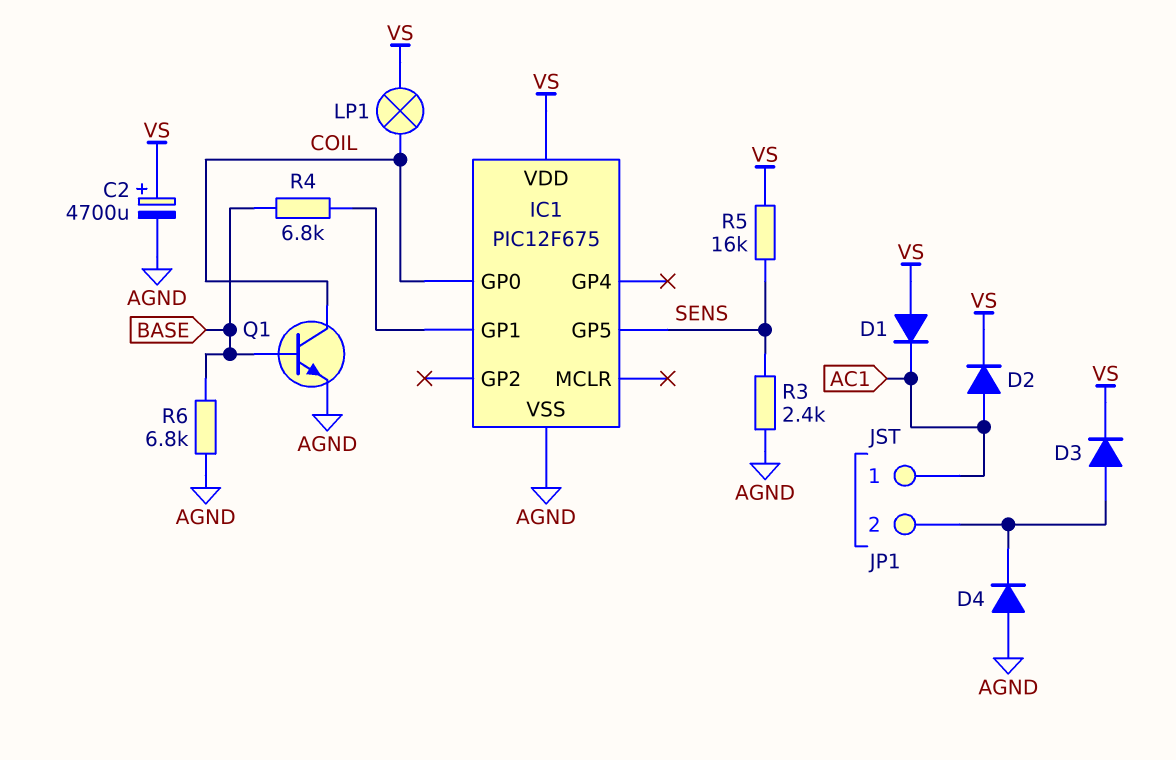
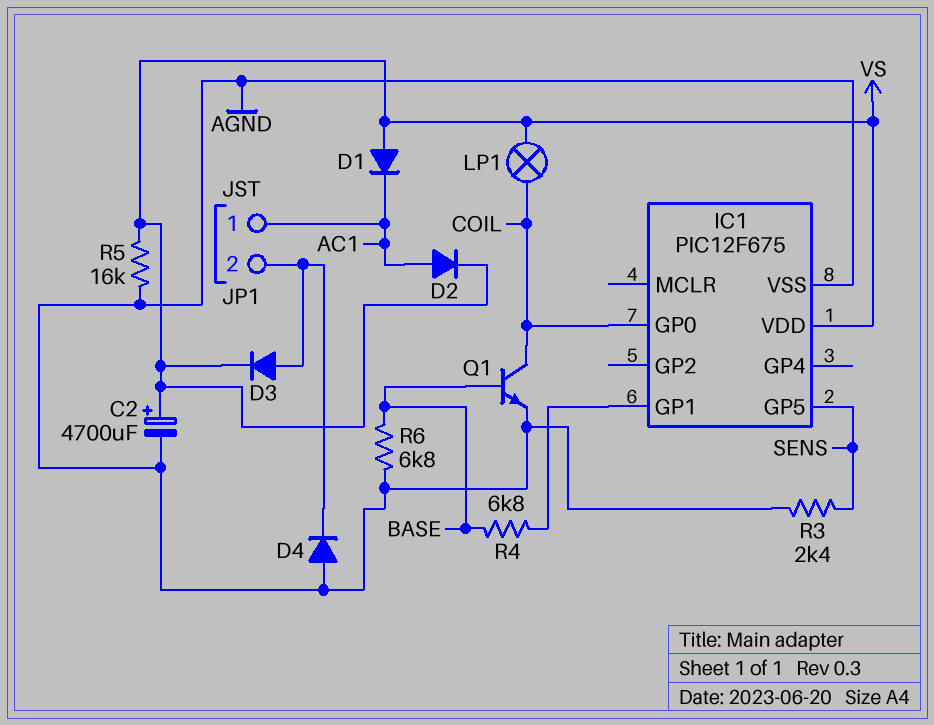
R5: 16k (SENS, VS) -> 16k (AGND, VS)

